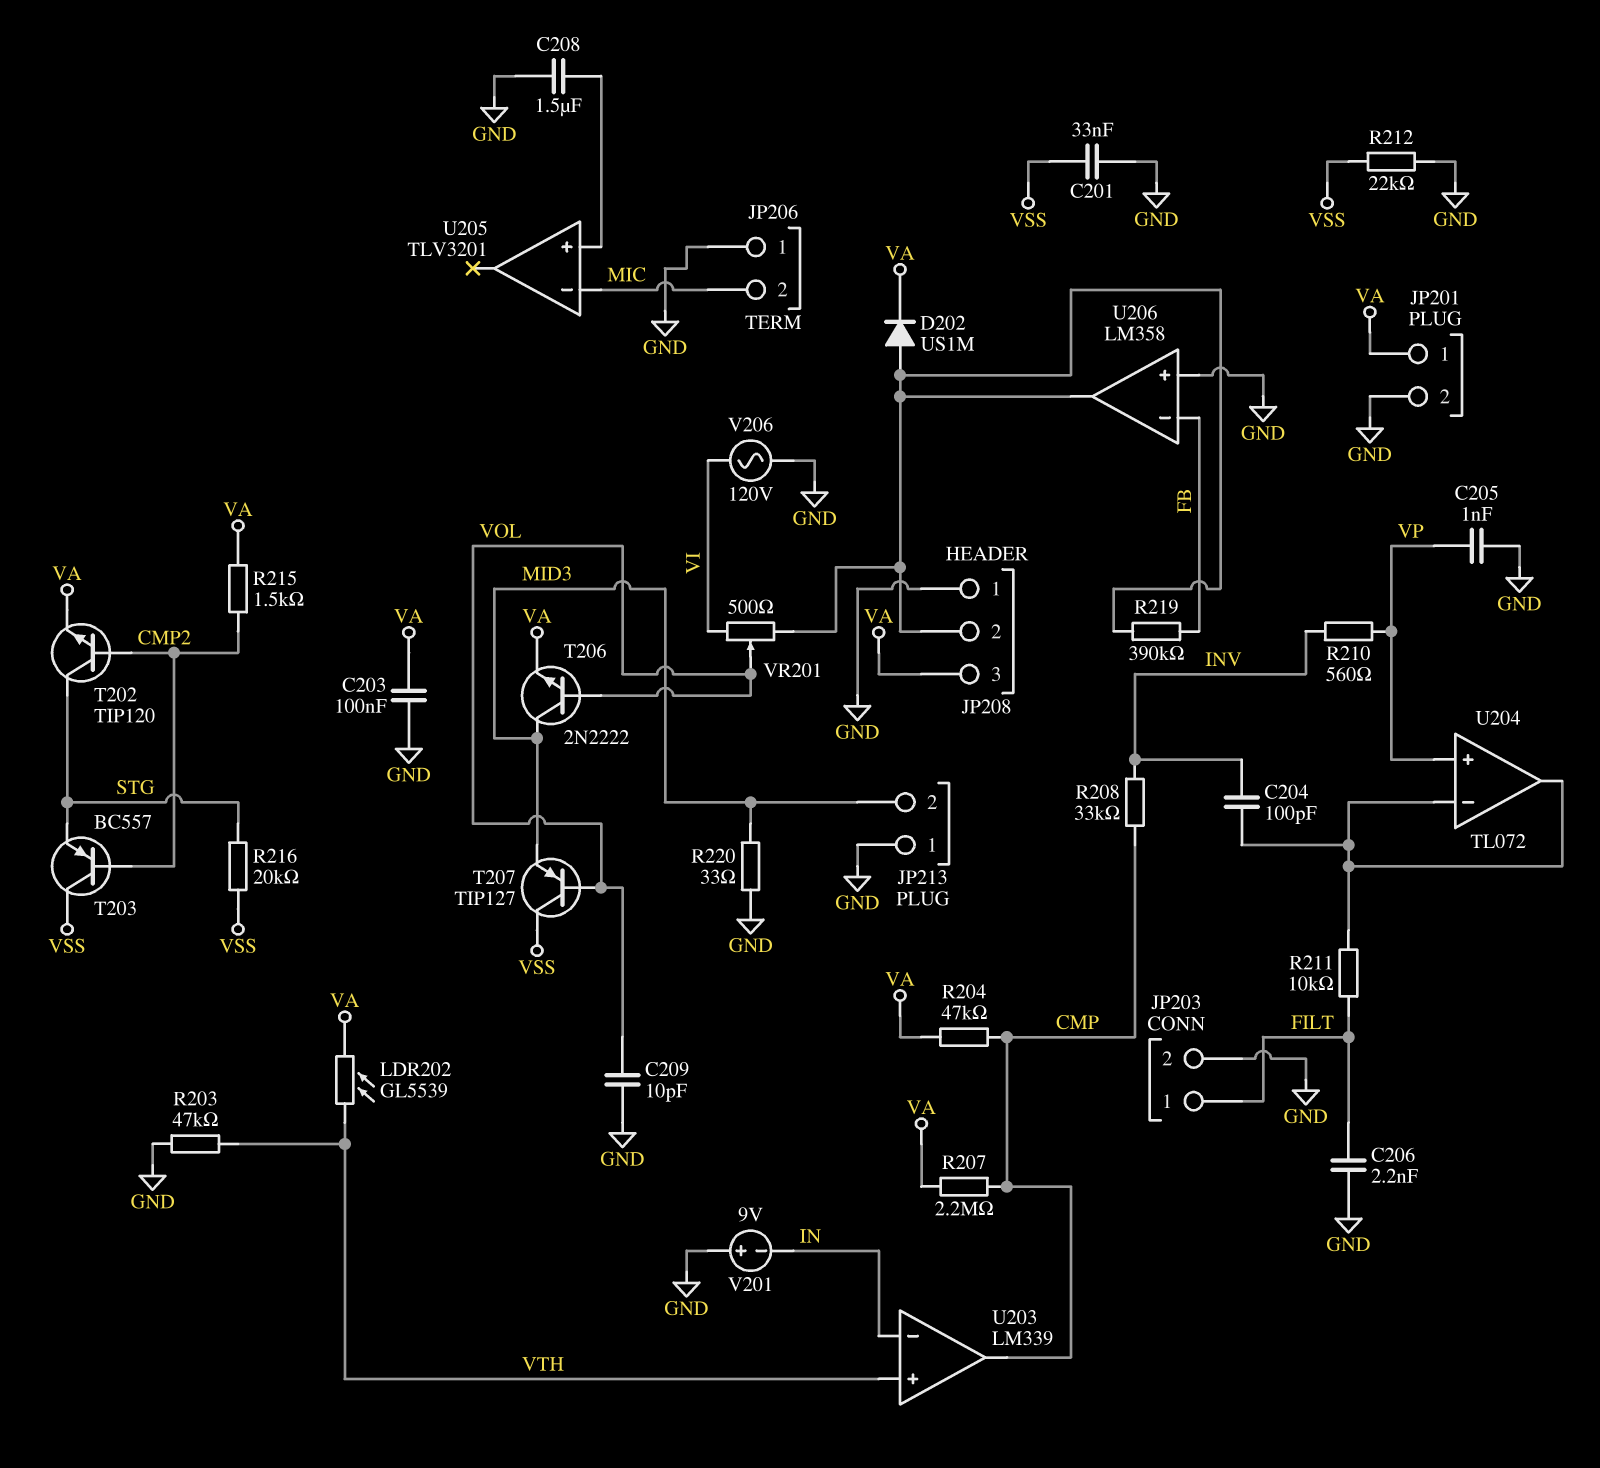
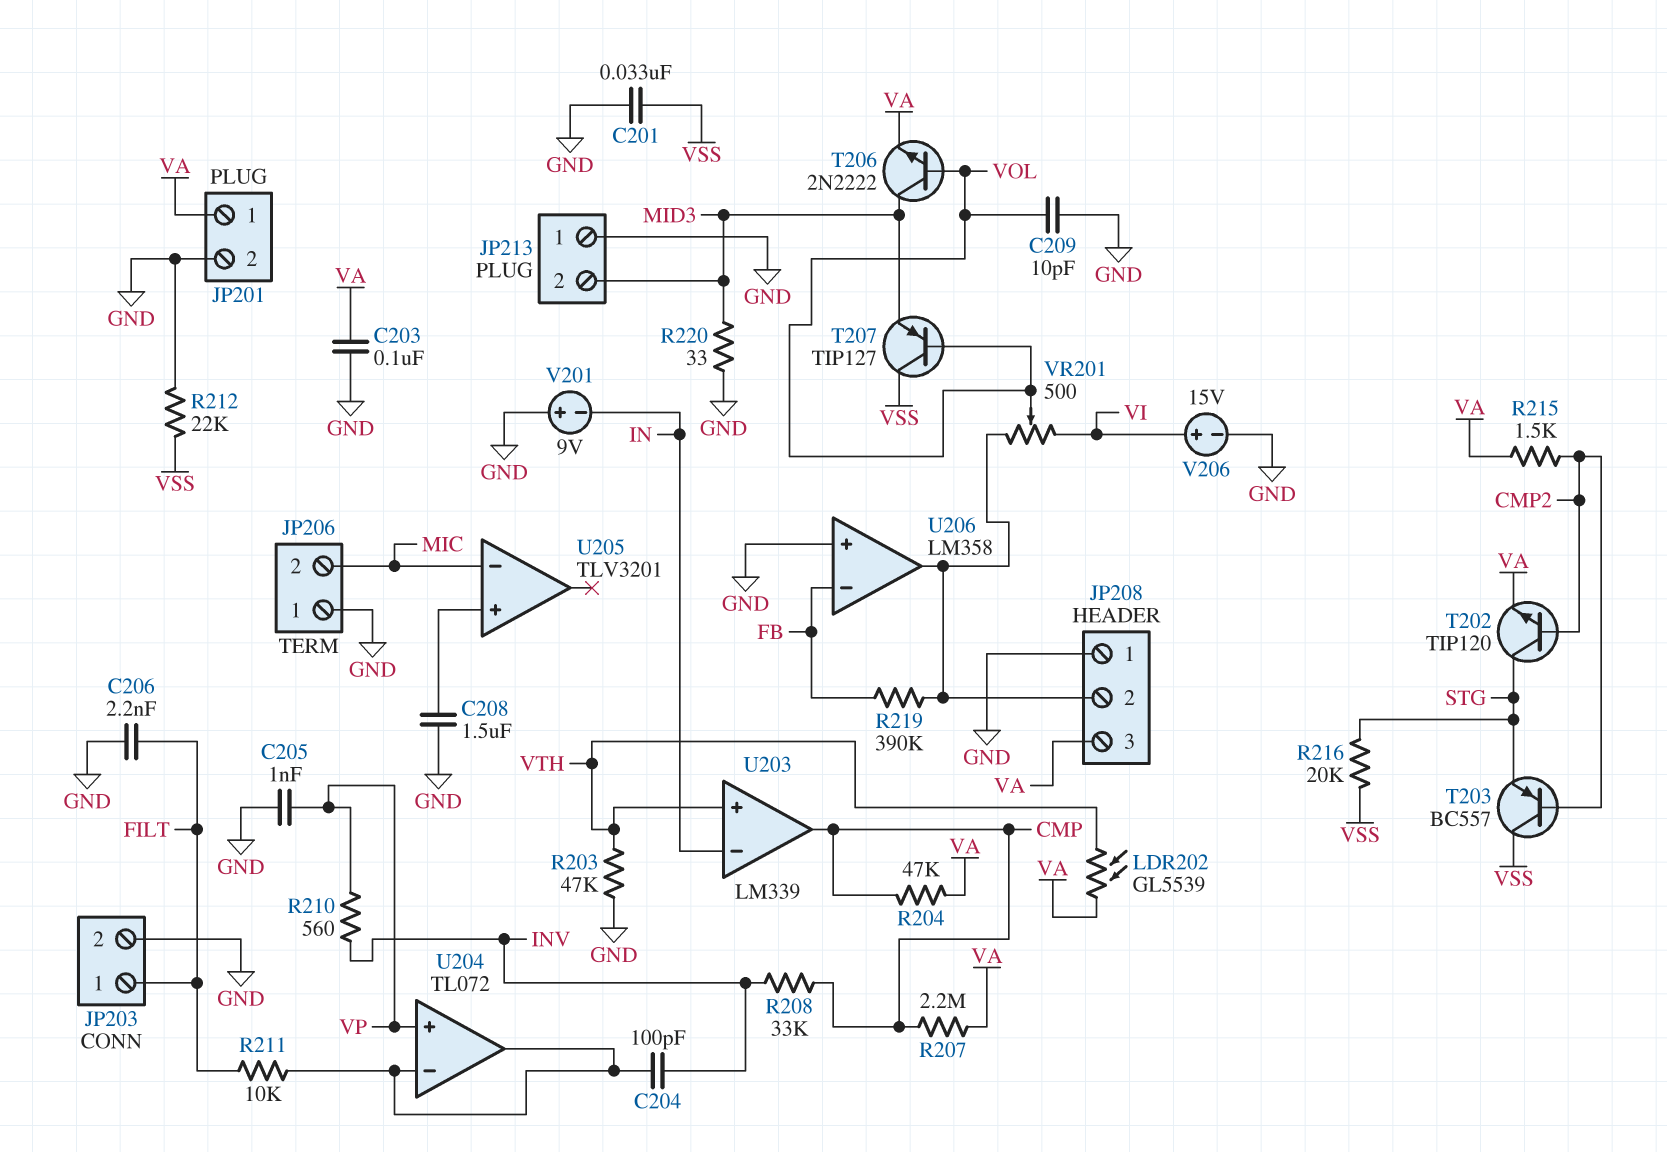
D202: diode US1M (A JP208/2, K VA) -> none
V206: AC 120V (GND, VI) -> 15V (plus VI, minus GND)

